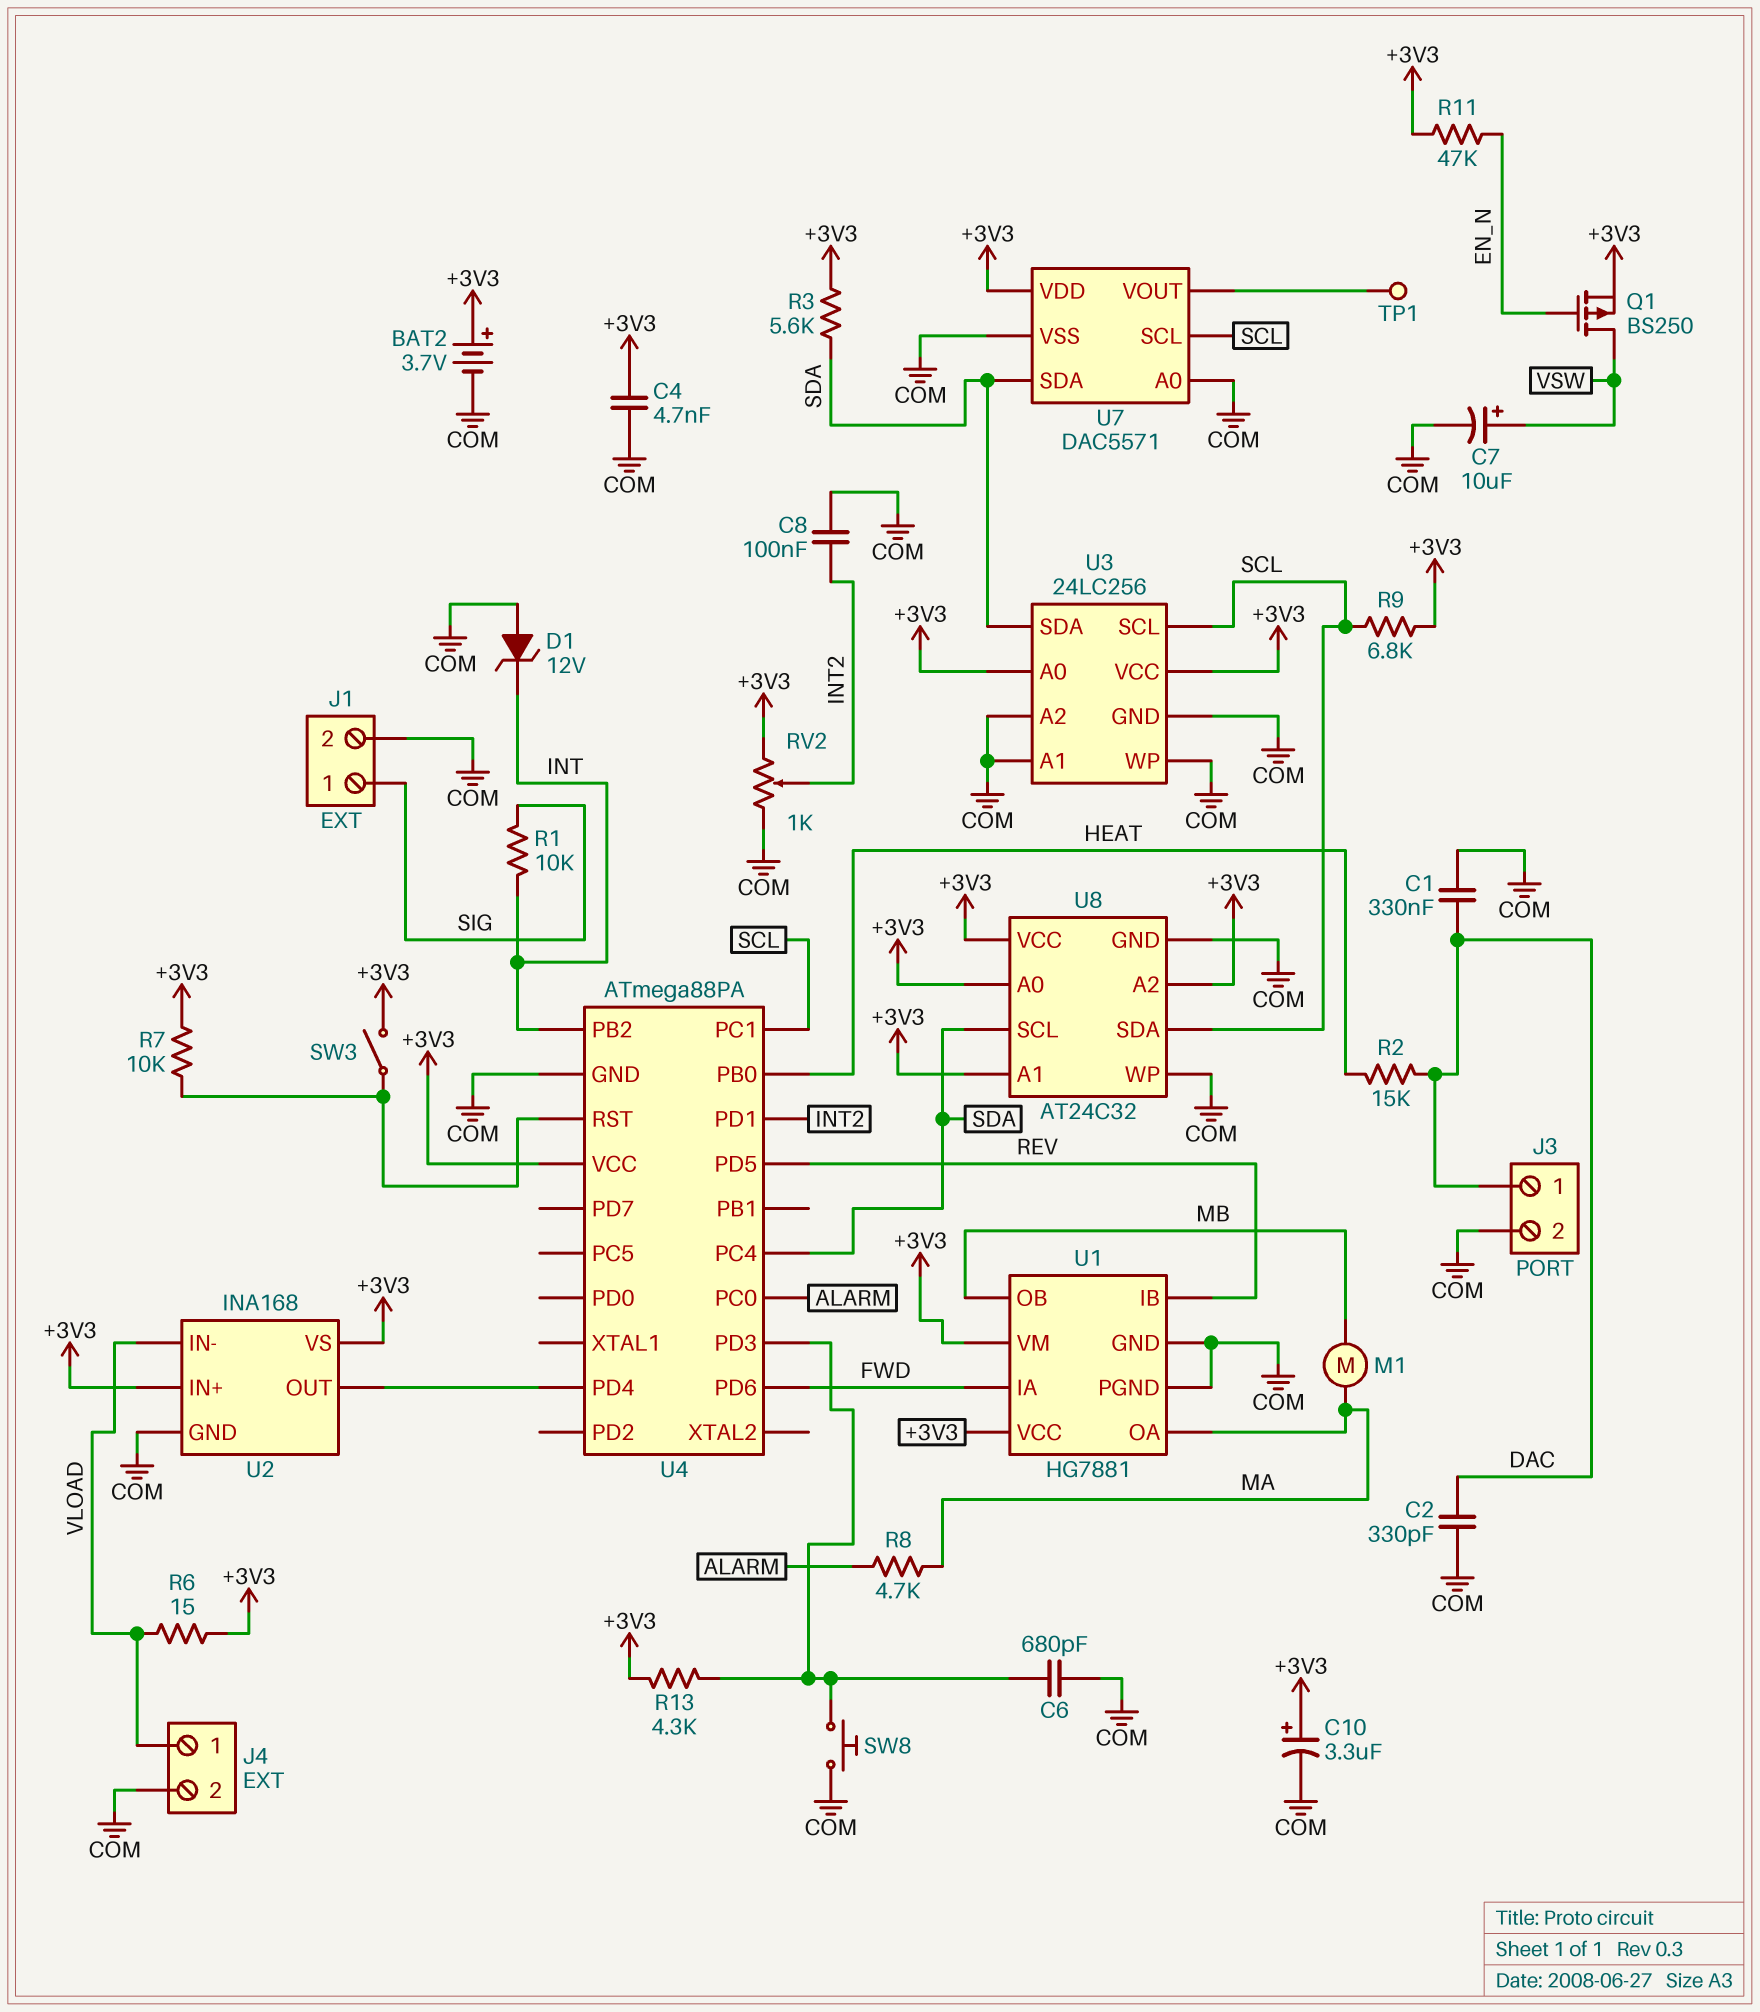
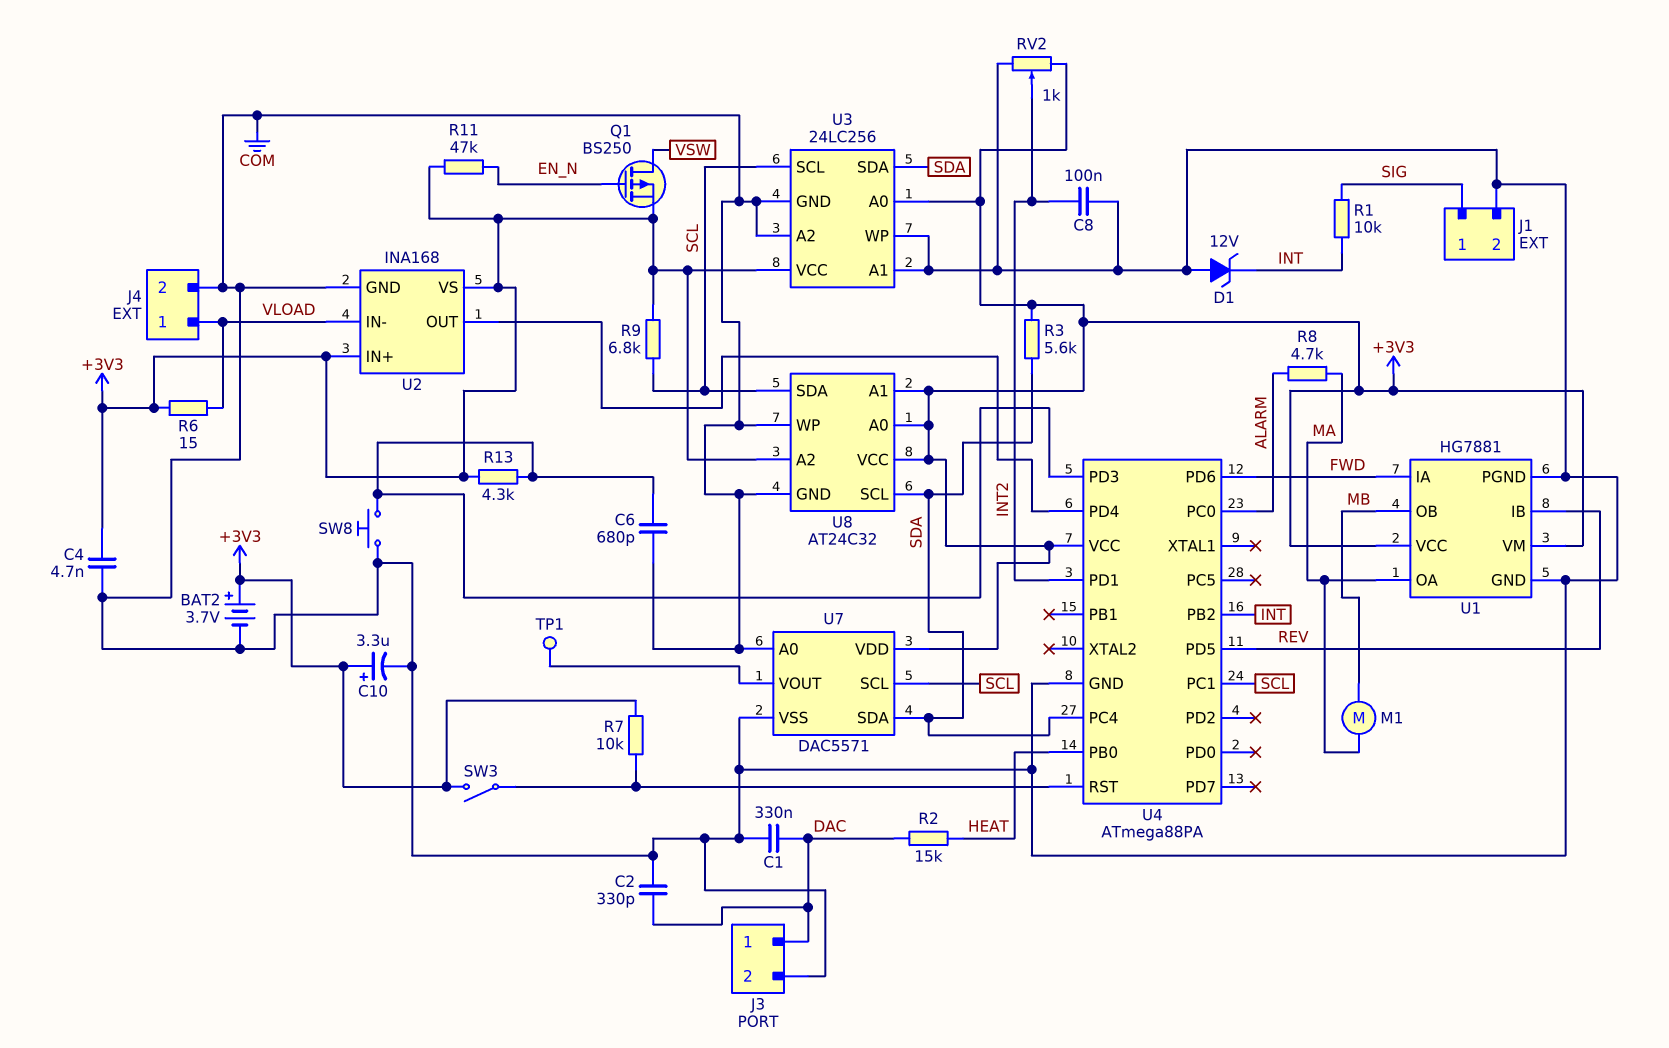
C7: 10uF (plus VSW, minus COM) -> none

